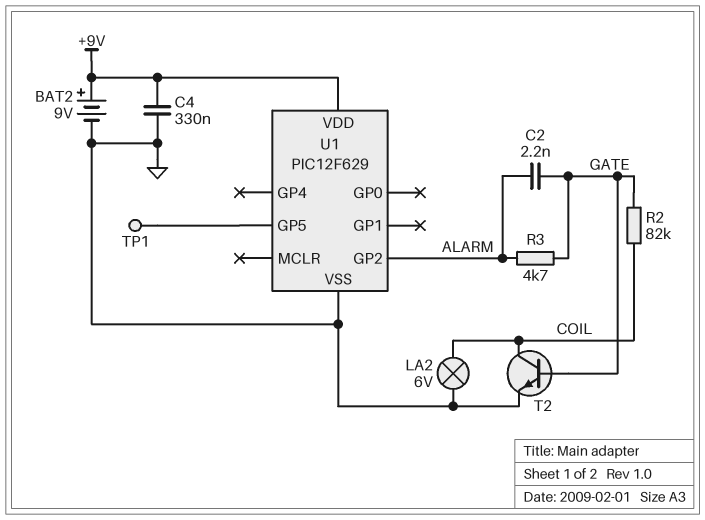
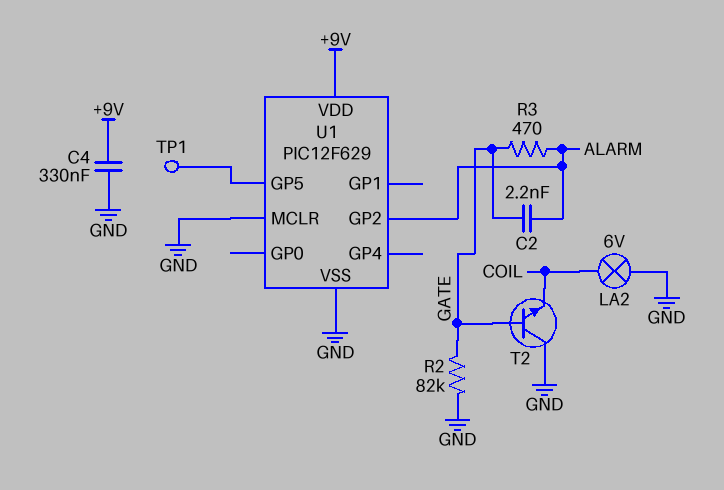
BAT2: 9V (plus +9V, minus GND) -> none
R2: 82k (COIL, GATE) -> 82k (GATE, GND)
R3: 4.7k (ALARM, GATE) -> 470 (ALARM, GATE)
T2: NPN (B GATE, C COIL, E GND) -> NPN (B GATE, C GND, E COIL)
U1 pin MCLR: none -> GND

